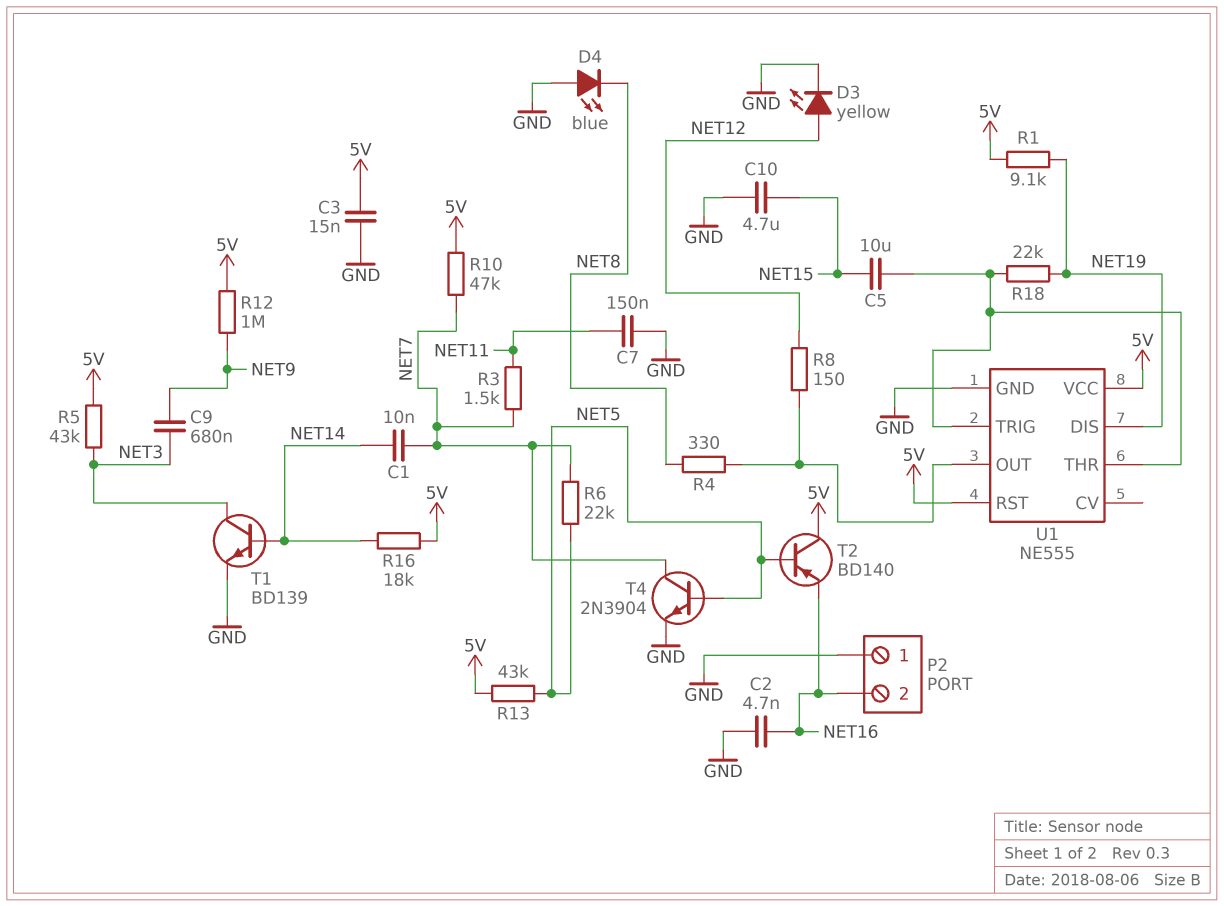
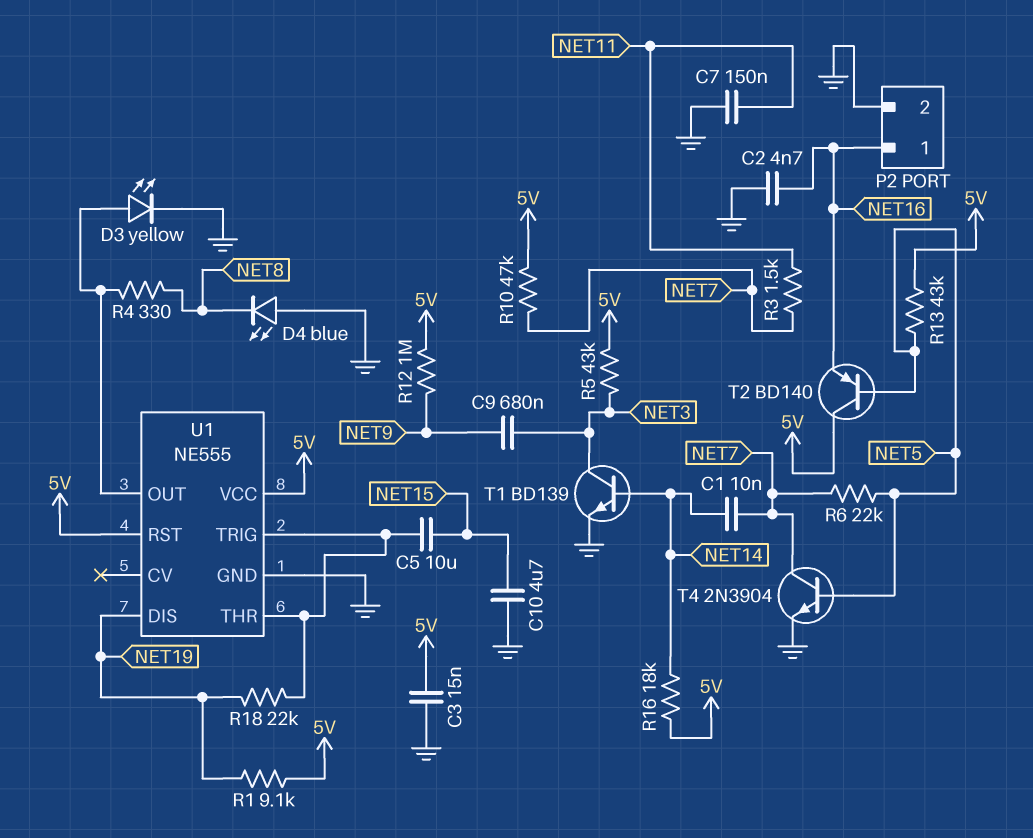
D3: LED yellow (A NET12, K GND) -> LED yellow (A U1/OUT, K GND)
P2 pin 1: GND -> NET16
P2 pin 2: NET16 -> GND
R8: 150 (NET12, U1/OUT) -> none

